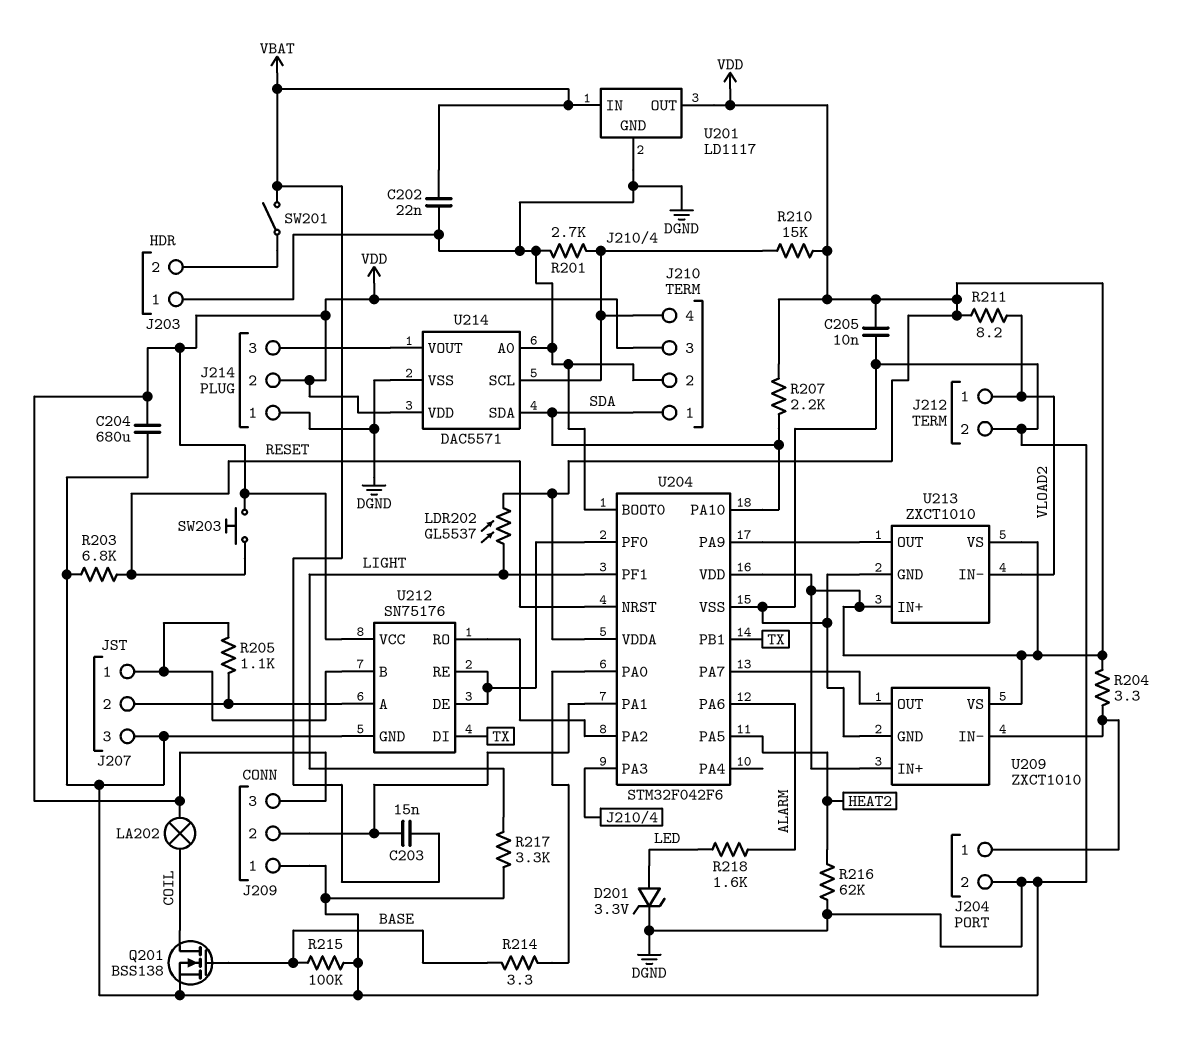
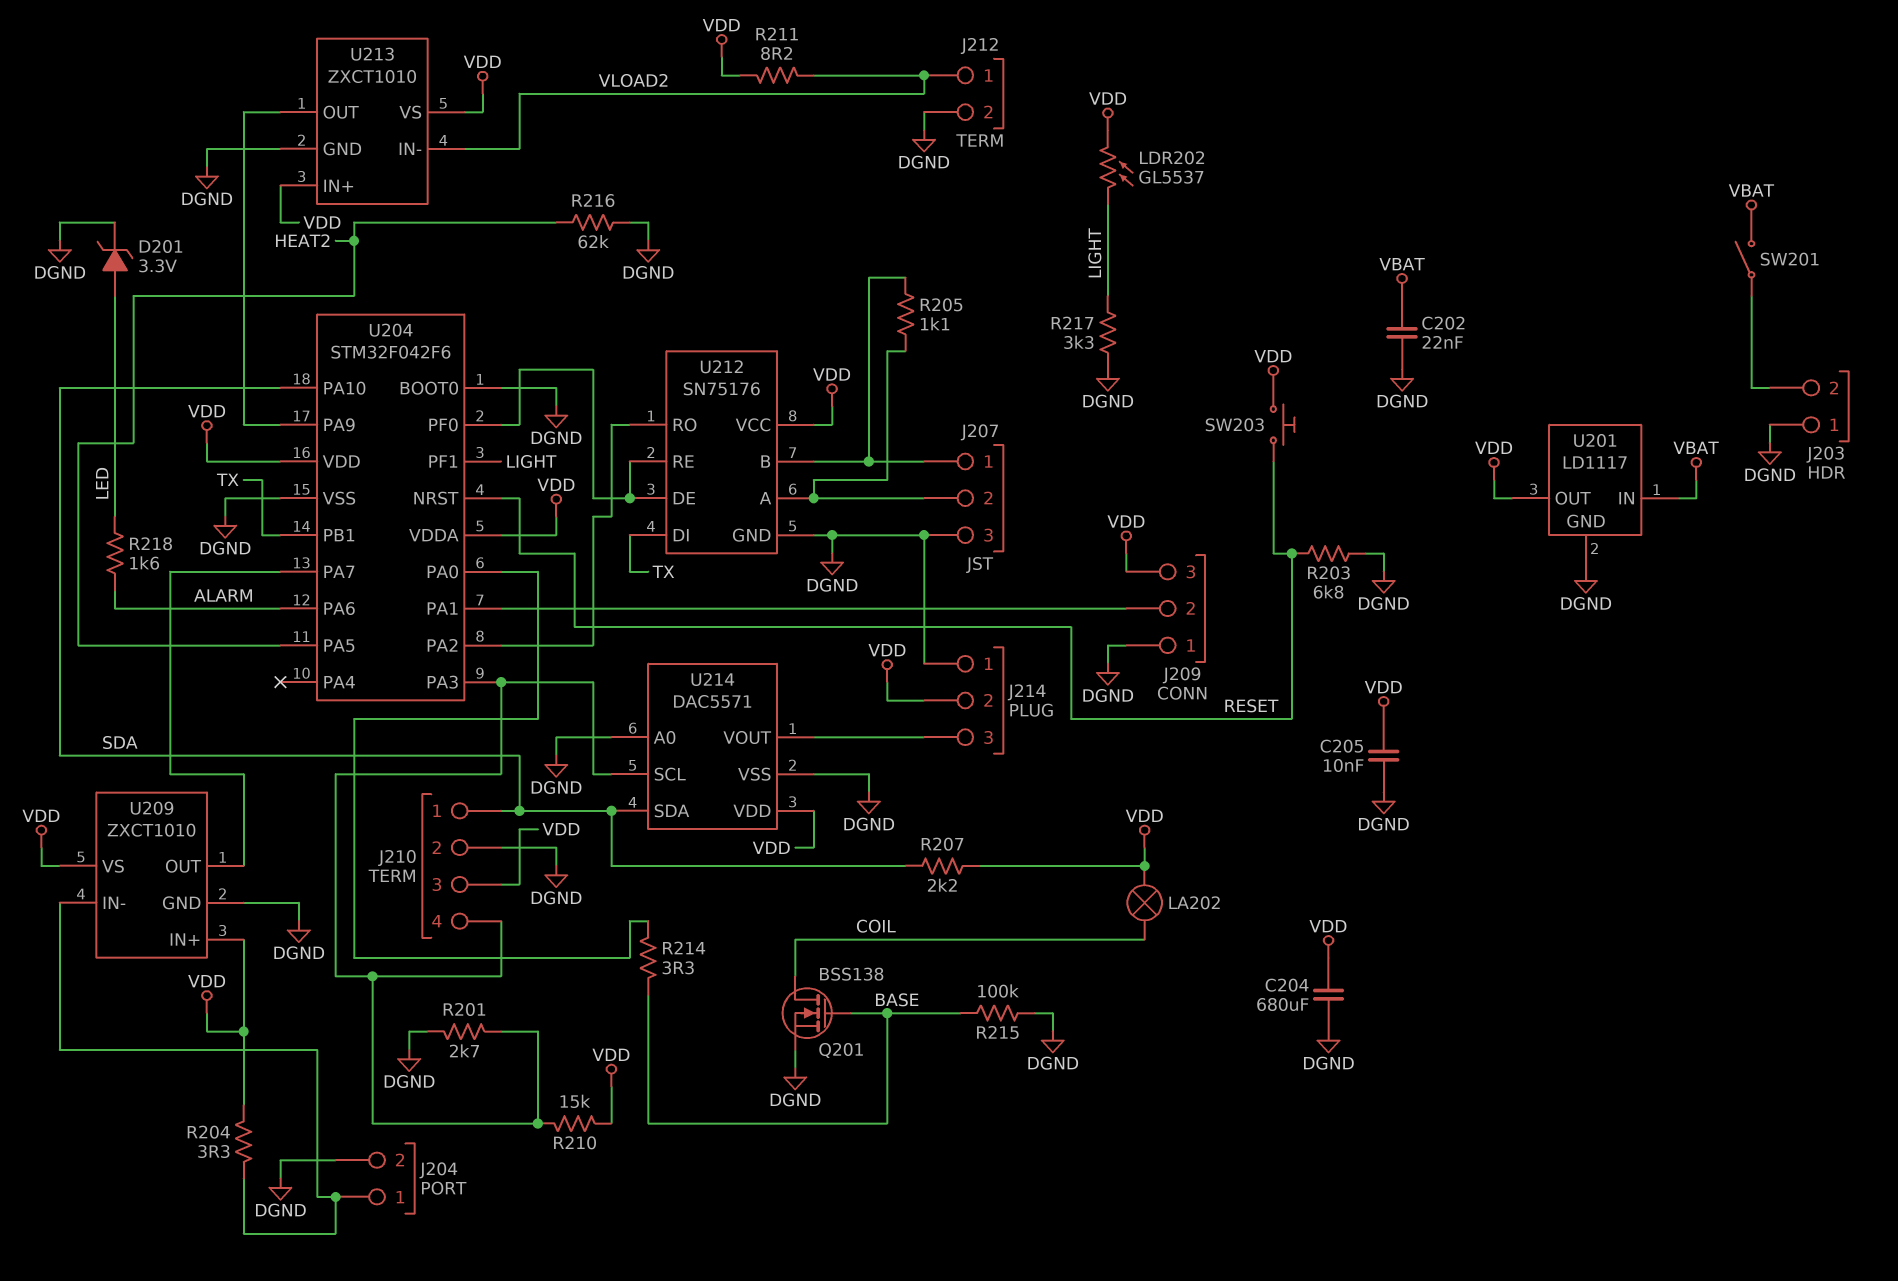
C203: 15nF (J209/2, VBAT) -> none

